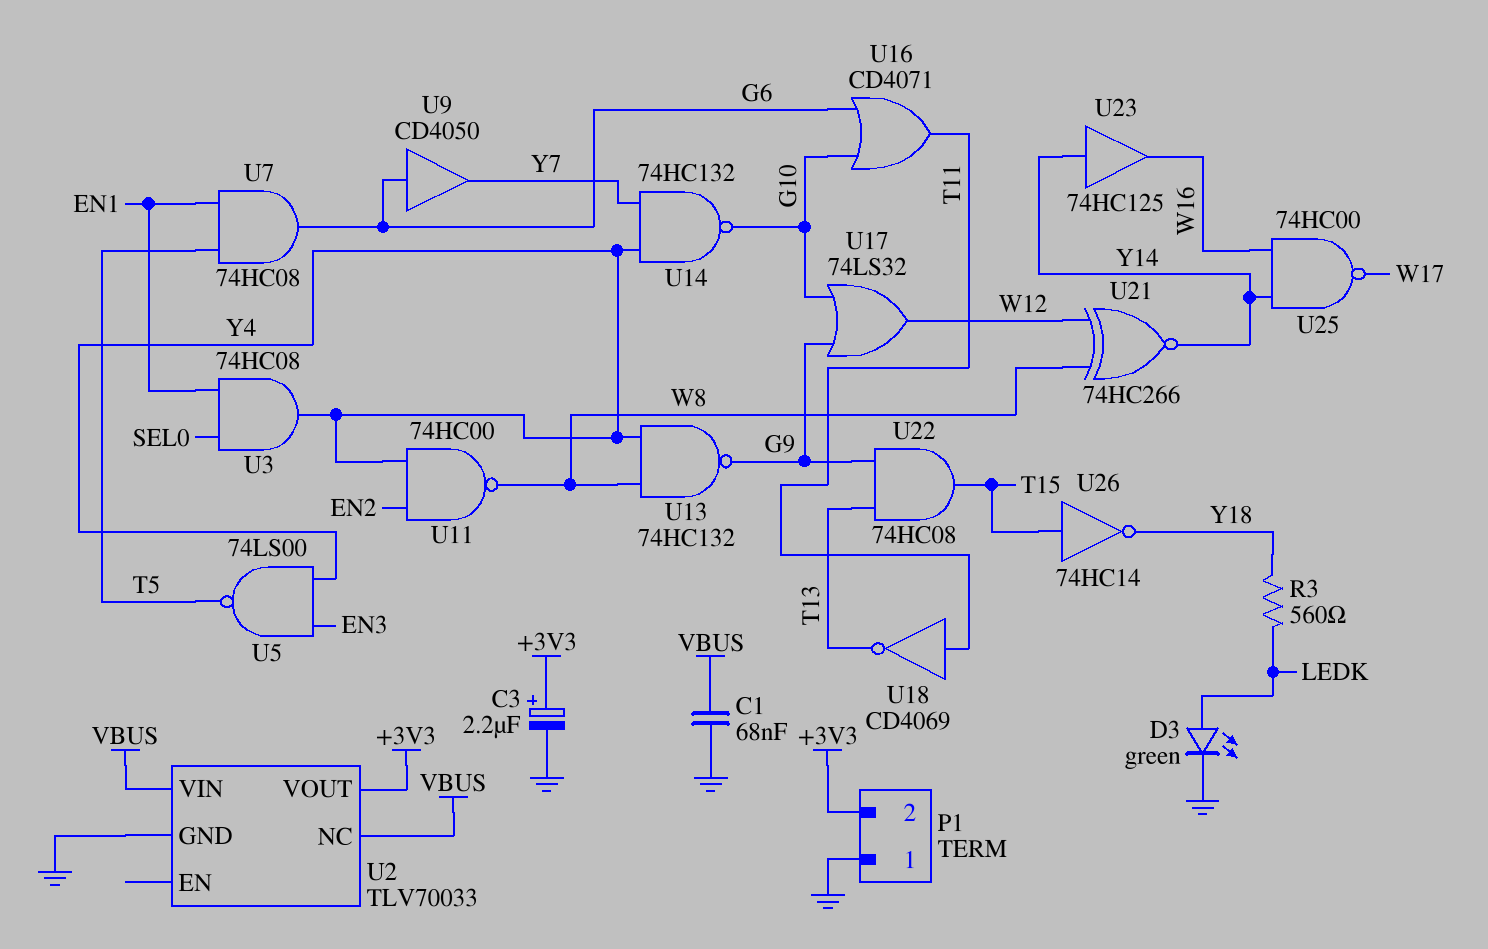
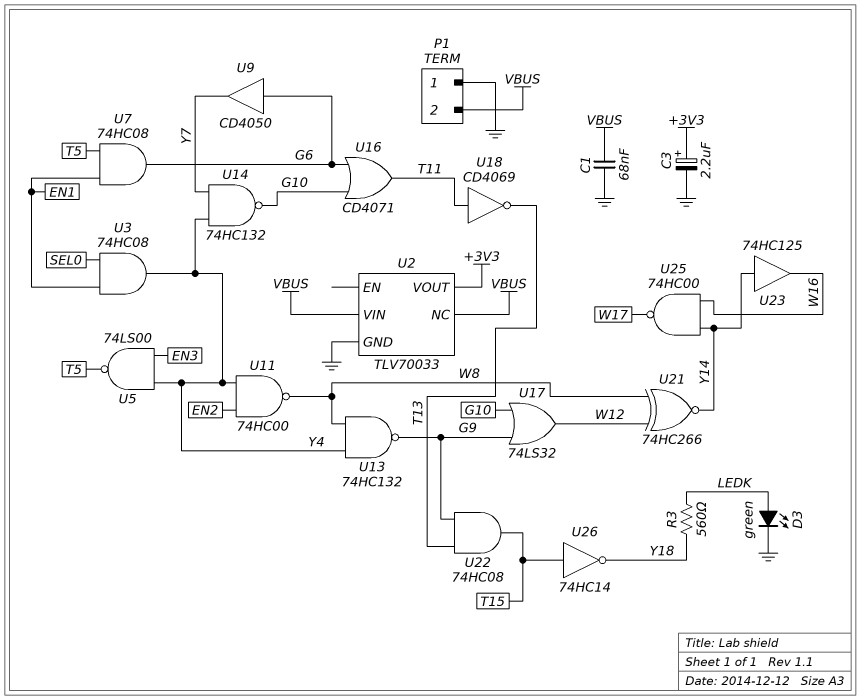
P1 pin 2: +3V3 -> VBUS

